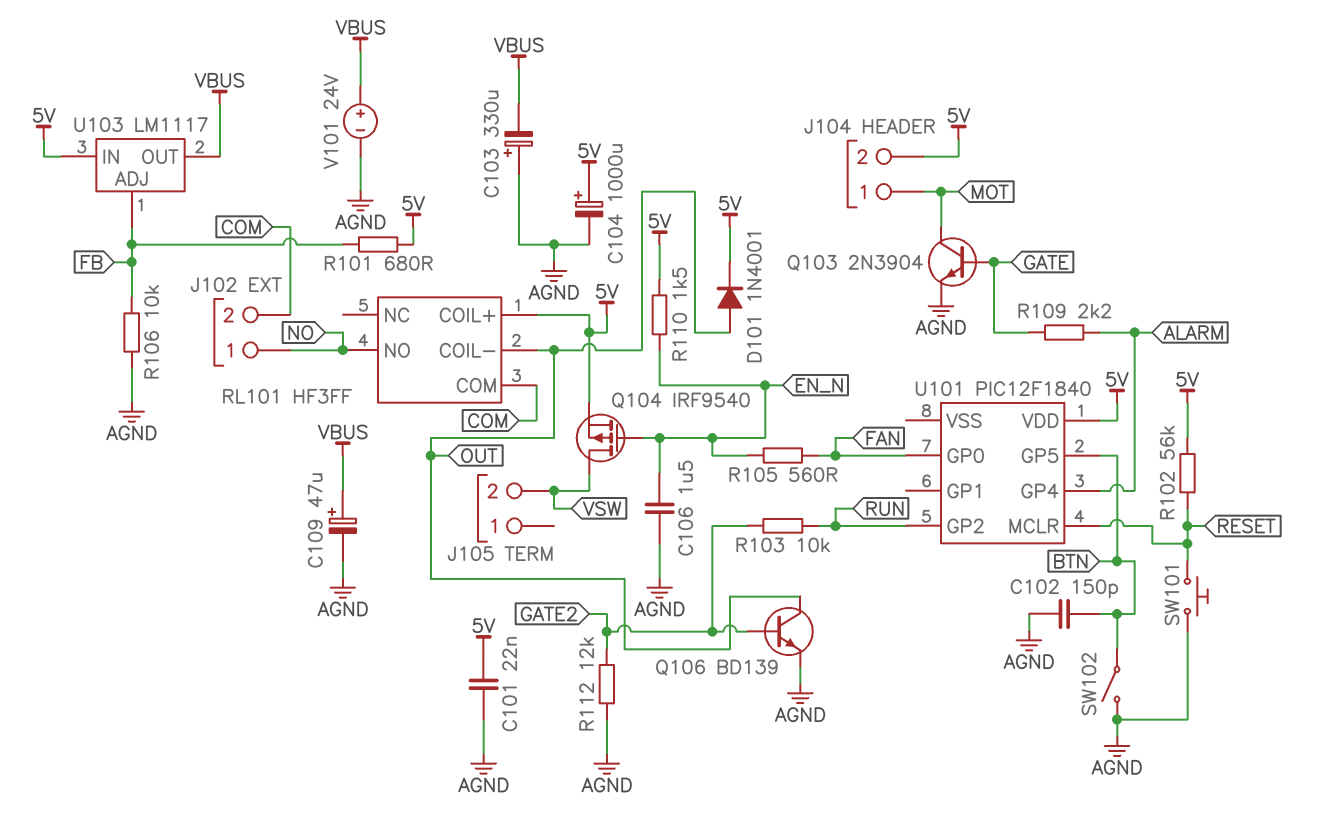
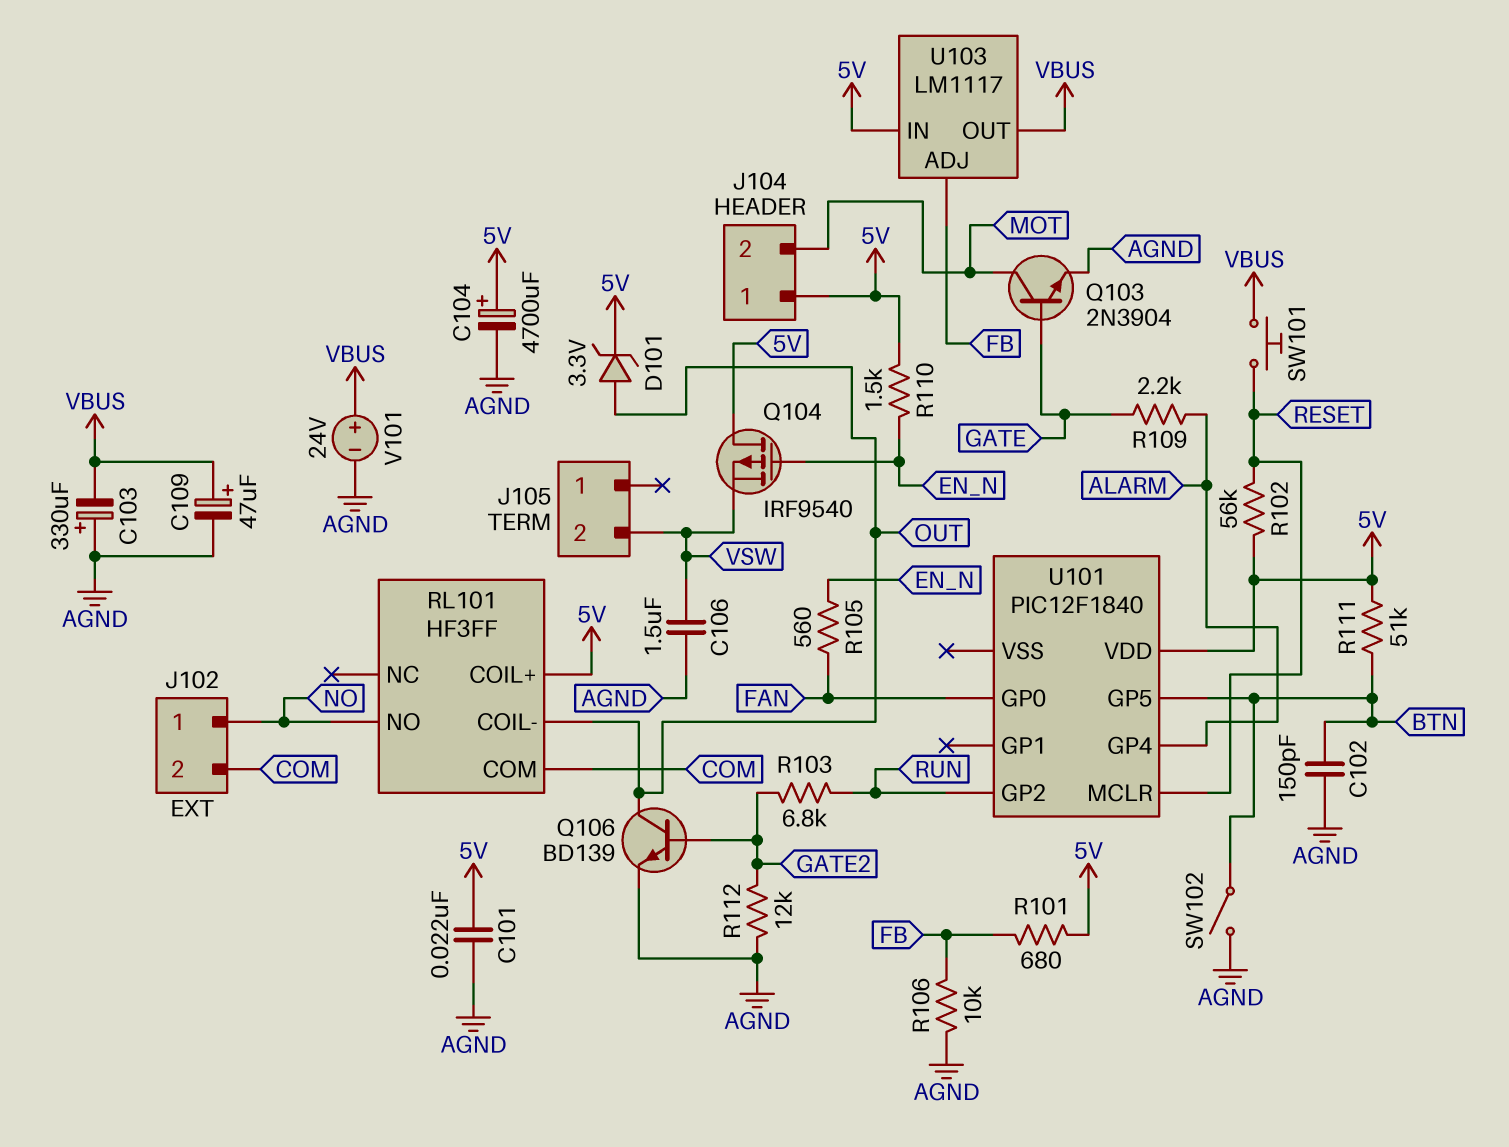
C104: 1000uF (plus 5V, minus AGND) -> 4700uF (plus 5V, minus AGND)
C106: 1.5uF (AGND, EN_N) -> 1.5uF (AGND, VSW)
D101: diode 1N4001 (A OUT, K 5V) -> zener 3.3V (A OUT, K 5V)
J104 pin 1: MOT -> 5V
J104 pin 2: 5V -> MOT
Q104: PMOS IRF9540 (G EN_N, D VSW, S 5V) -> PMOS IRF9540 (G EN_N, D 5V, S VSW)
R103: 10k (GATE2, RUN) -> 6.8k (GATE2, RUN)
R111: none -> 51k (5V, BTN)
SW101: button (AGND, RESET) -> button (RESET, VBUS)

